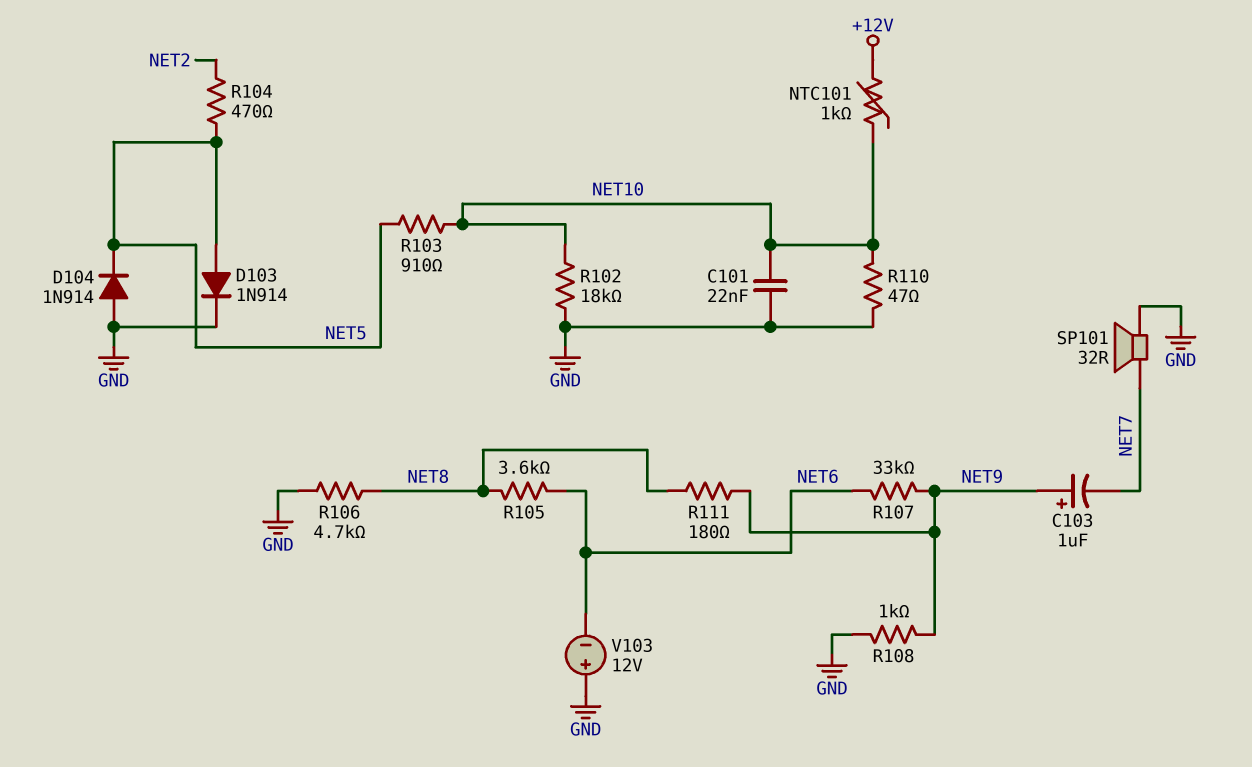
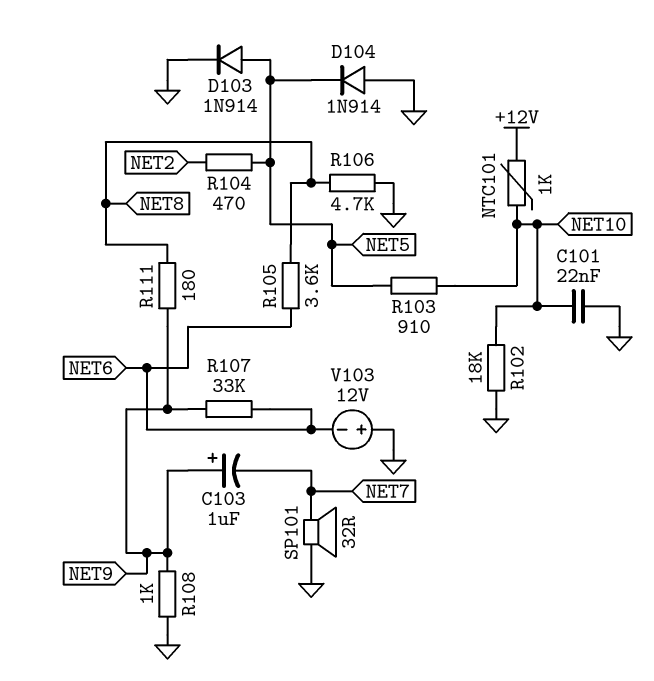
R110: 47 (GND, NET10) -> none

